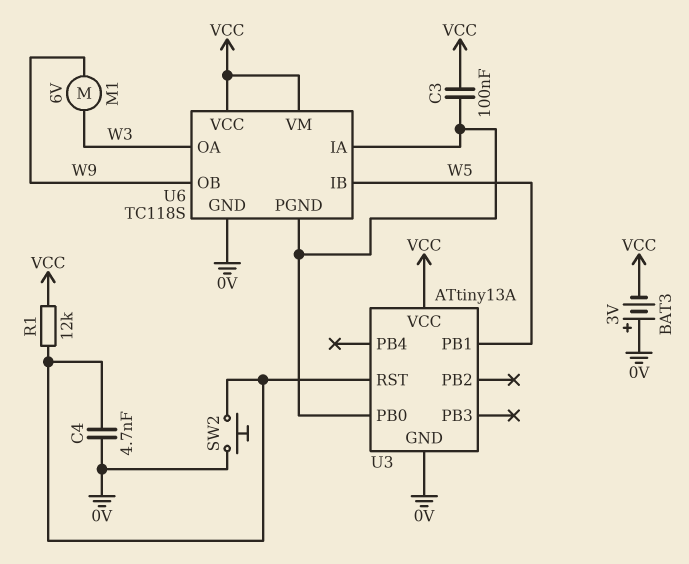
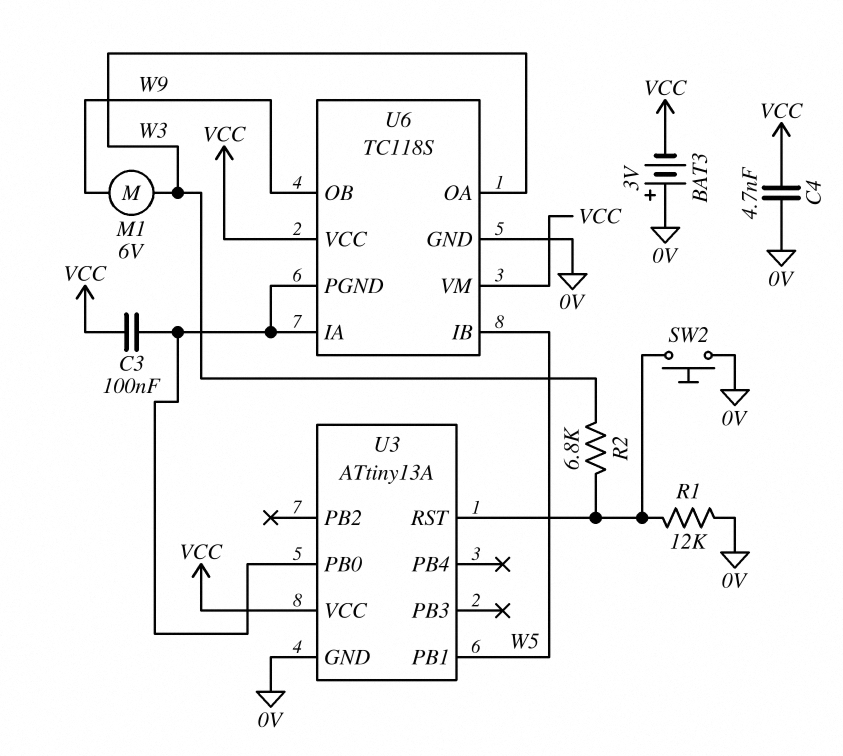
C4: 4.7nF (0V, U3/RST) -> 4.7nF (0V, VCC)
R1: 12k (U3/RST, VCC) -> 12k (0V, U3/RST)
R2: none -> 6.8k (U3/RST, W3)

